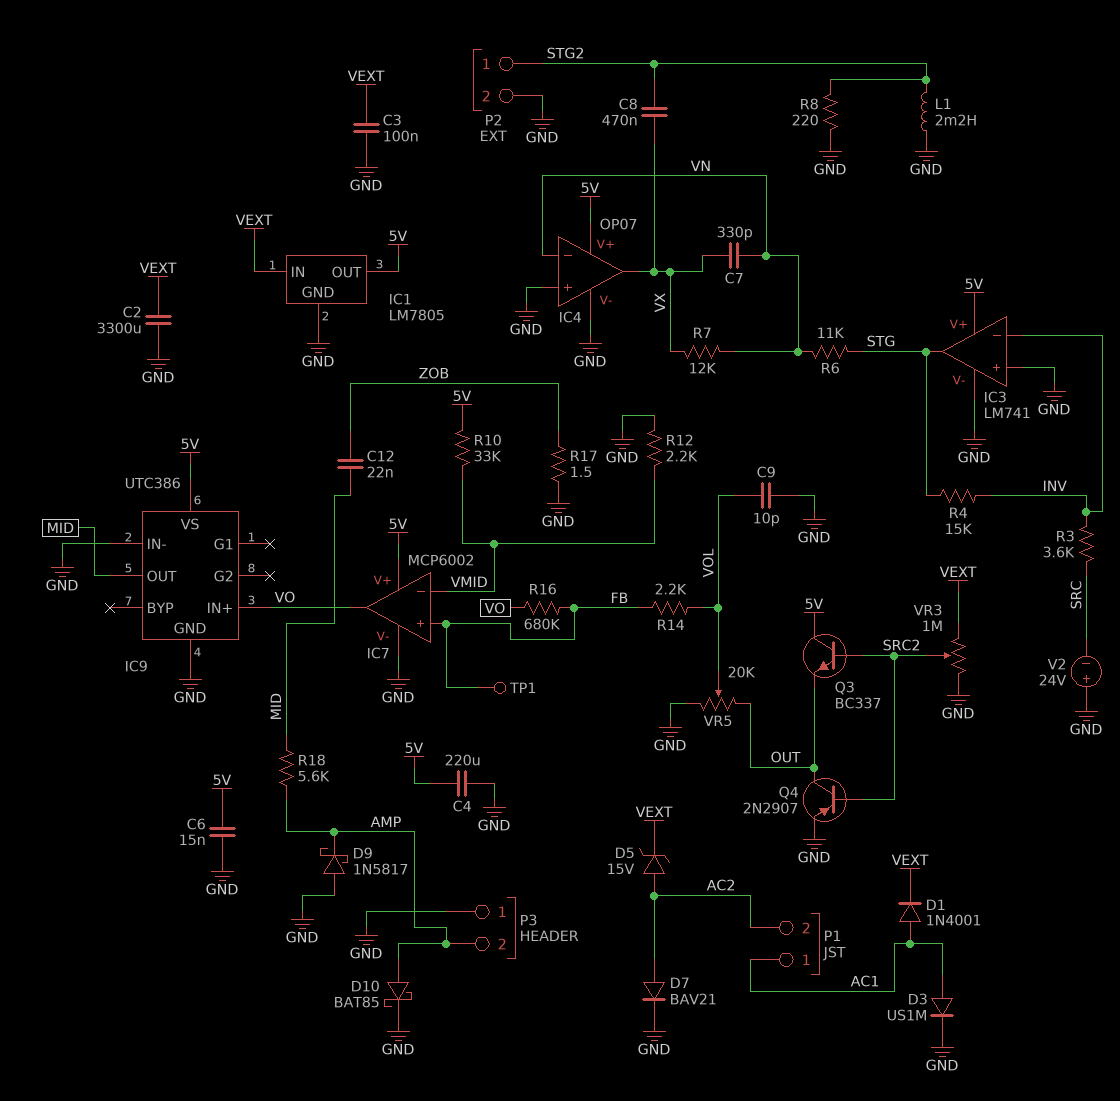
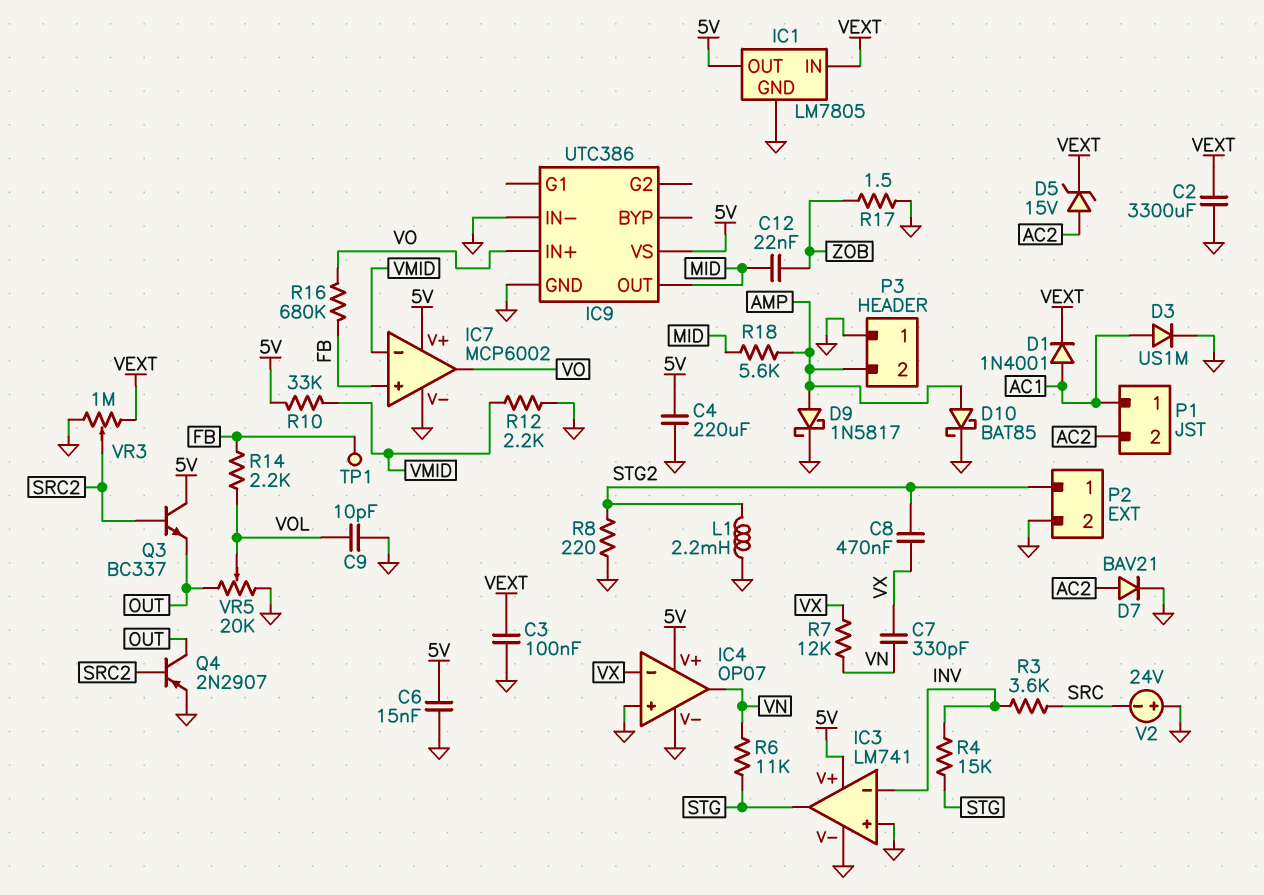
D9: schottky 1N5817 (A GND, K AMP) -> schottky 1N5817 (A AMP, K GND)
IC4 pin in-: VN -> VX
IC4 pin out: VX -> VN

